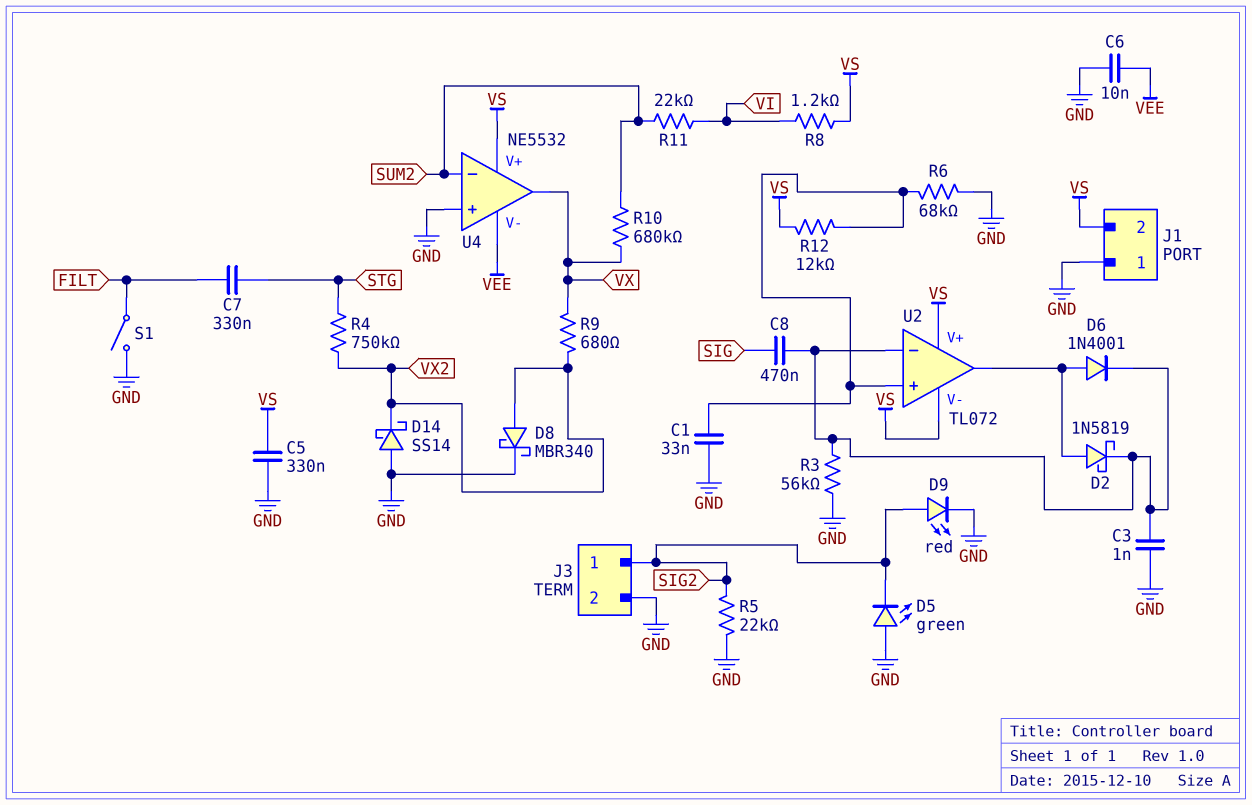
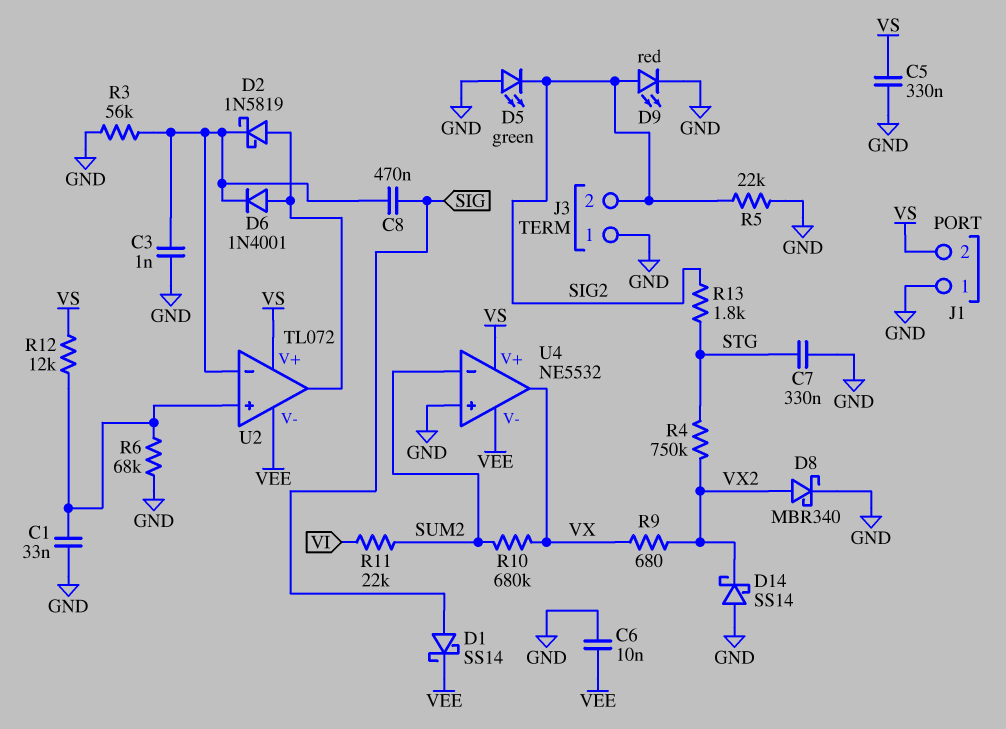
C7: 330nF (FILT, STG) -> 330nF (GND, STG)
D1: none -> schottky SS14 (A SIG, K VEE)
J3 pin 1: SIG2 -> GND
J3 pin 2: GND -> SIG2
R8: 1.2k (VI, VS) -> none
R13: none -> 1.8k (SIG2, STG)
S1: switch (FILT, GND) -> none
U2 pin V-: VS -> VEE

